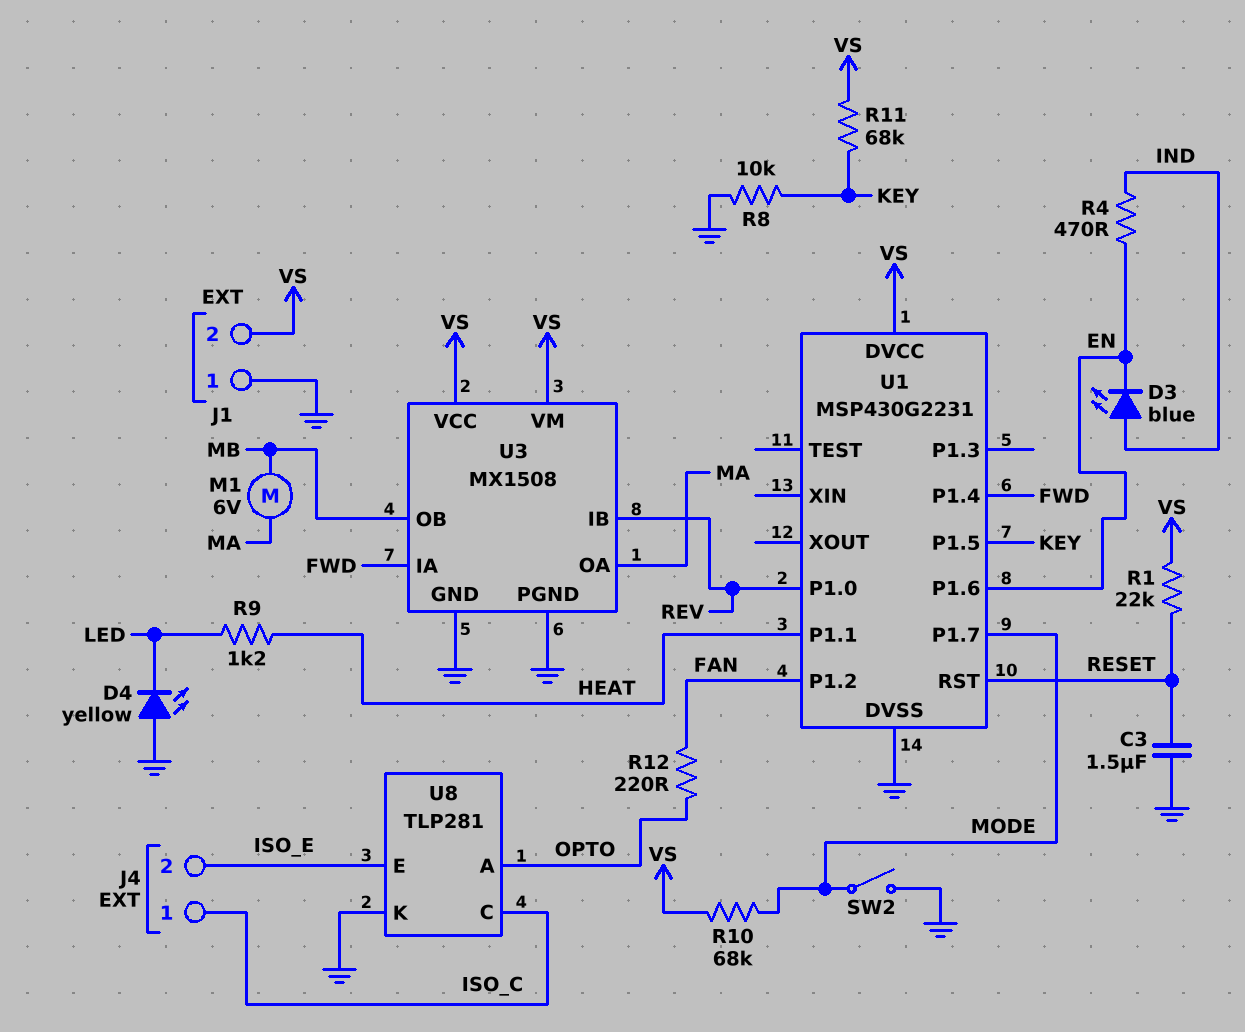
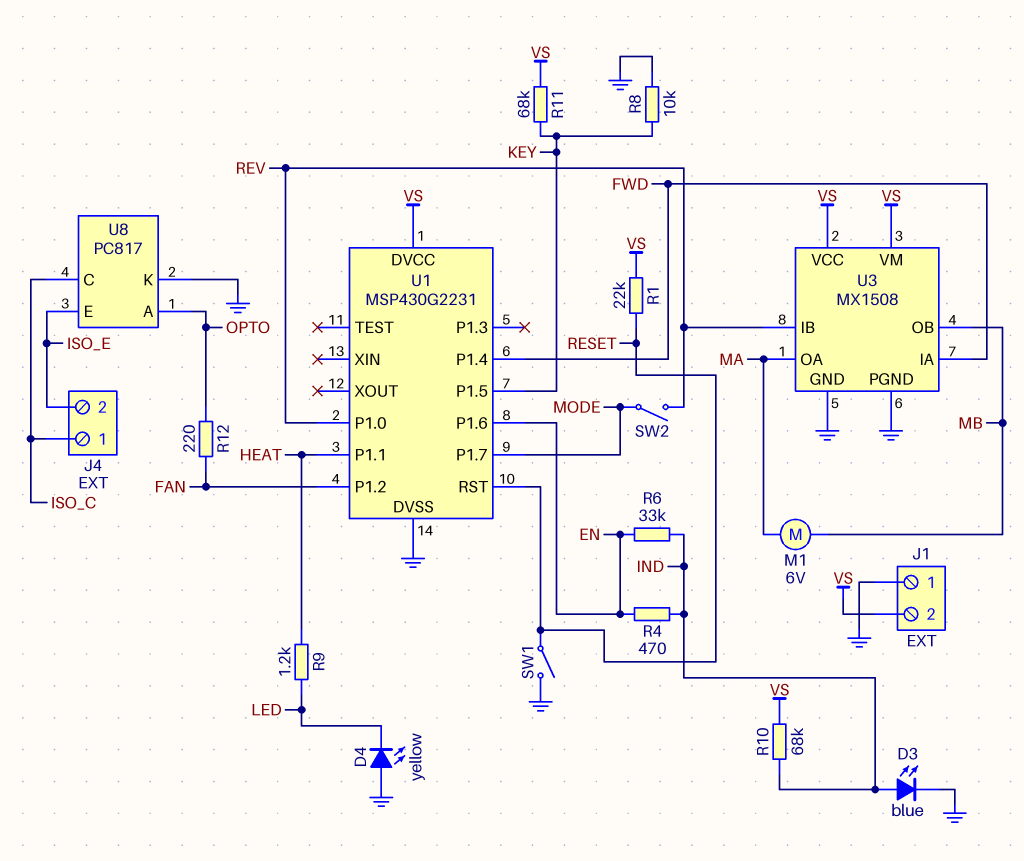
C3: 1.5uF (GND, RESET) -> none
D3: LED blue (A IND, K EN) -> LED blue (A IND, K GND)
R6: none -> 33k (EN, IND)
R10: 68k (MODE, VS) -> 68k (IND, VS)
SW1: none -> switch (GND, RESET)
SW2: switch (GND, MODE) -> switch (MODE, REV)
U8: TLP281 -> PC817

